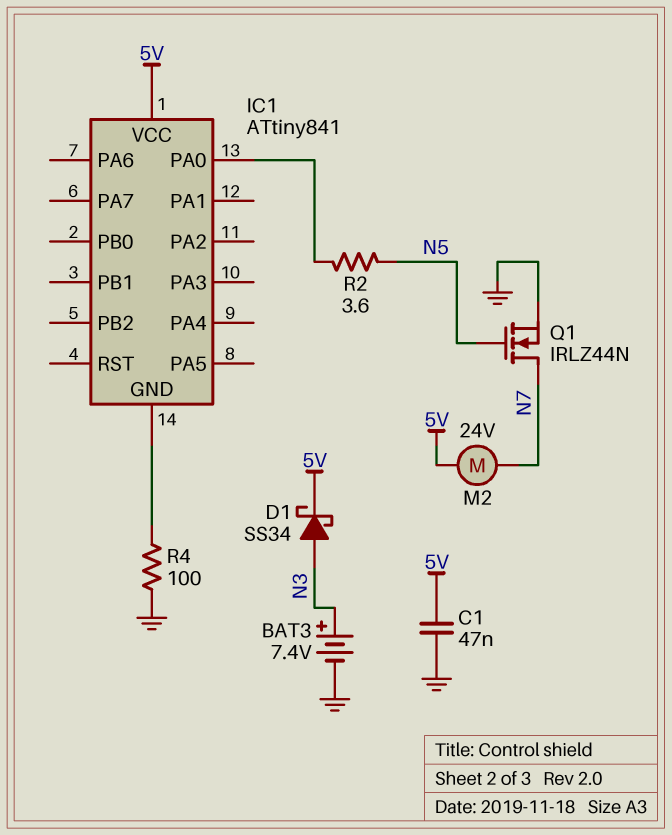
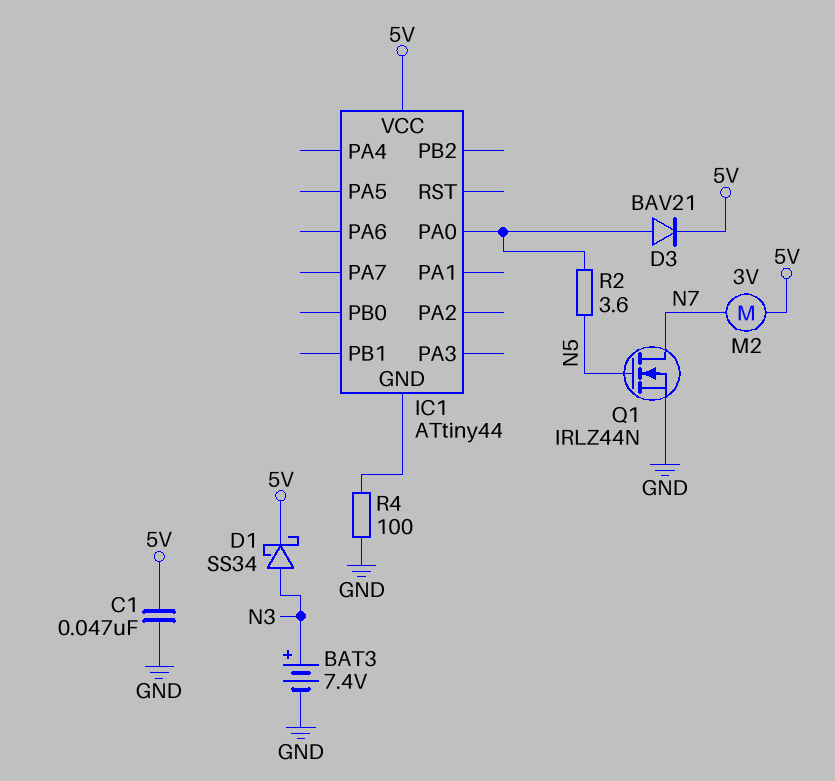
D3: none -> diode BAV21 (A IC1/PA0, K 5V)
IC1: ATtiny841 -> ATtiny44
M2: motor 24V (5V, N7) -> motor 3V (5V, N7)

